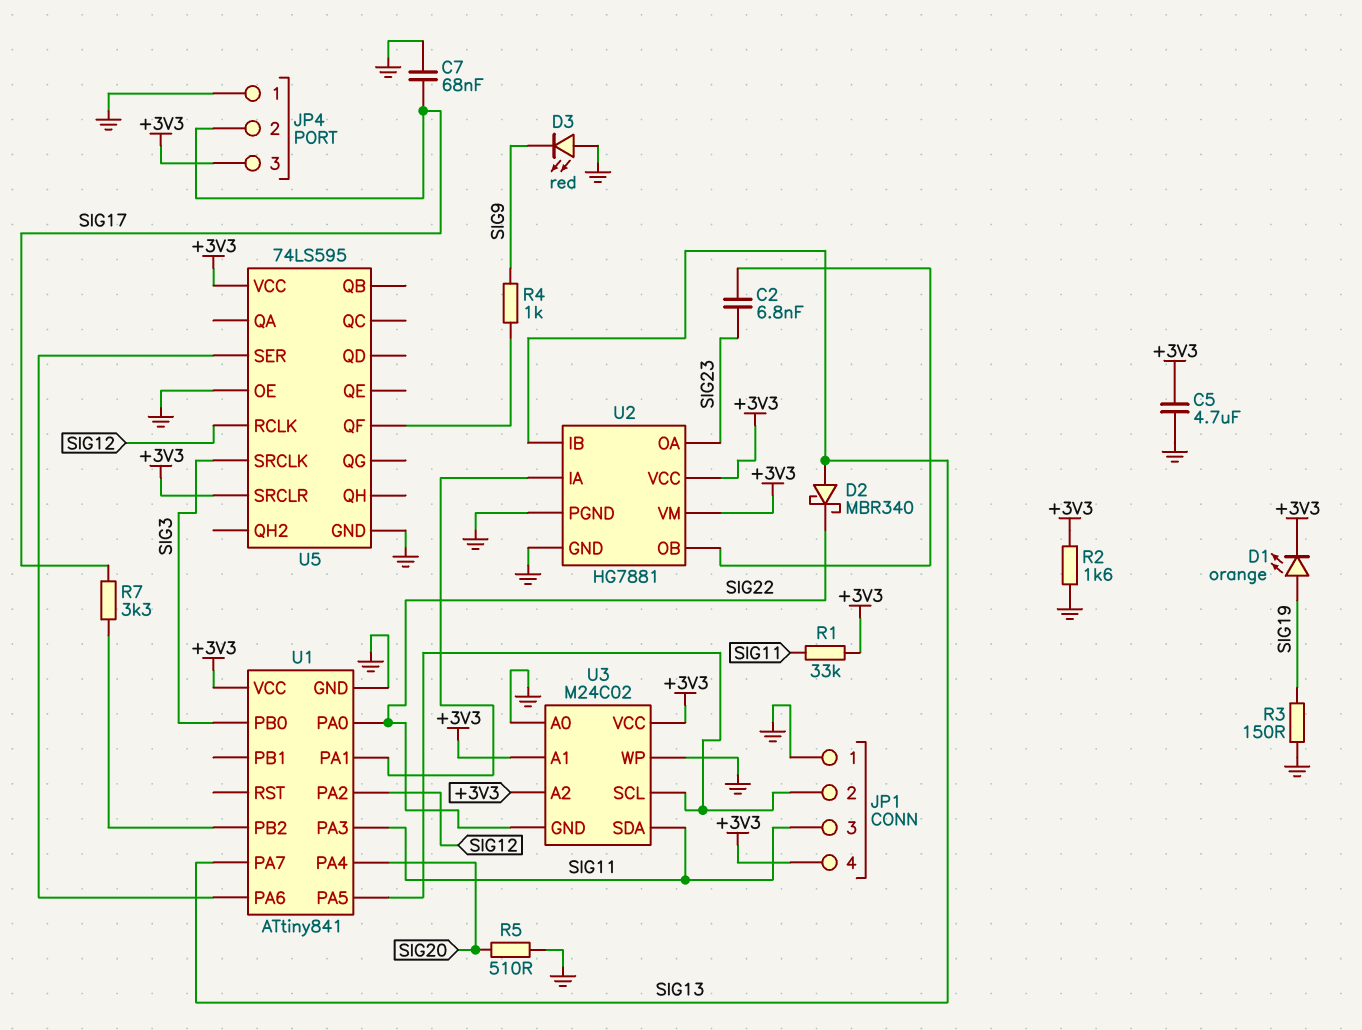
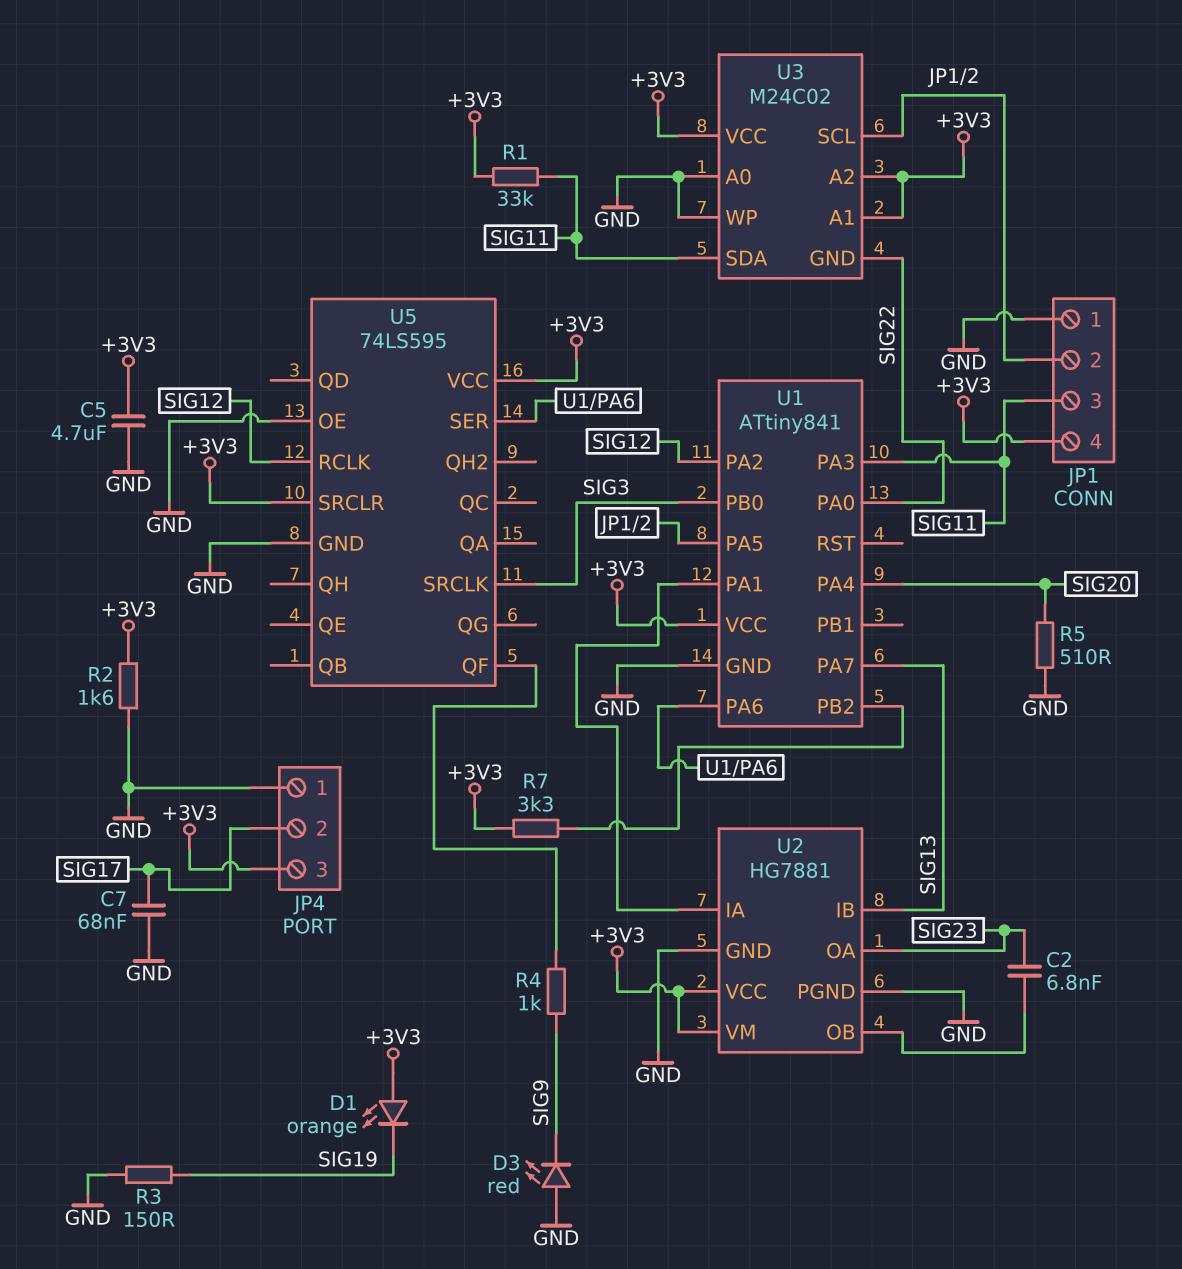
D1: LED orange (A SIG19, K +3V3) -> LED orange (A +3V3, K SIG19)
D2: schottky MBR340 (A SIG13, K SIG22) -> none
R7: 3.3k (SIG17, U1/PB2) -> 3.3k (+3V3, U1/PB2)

